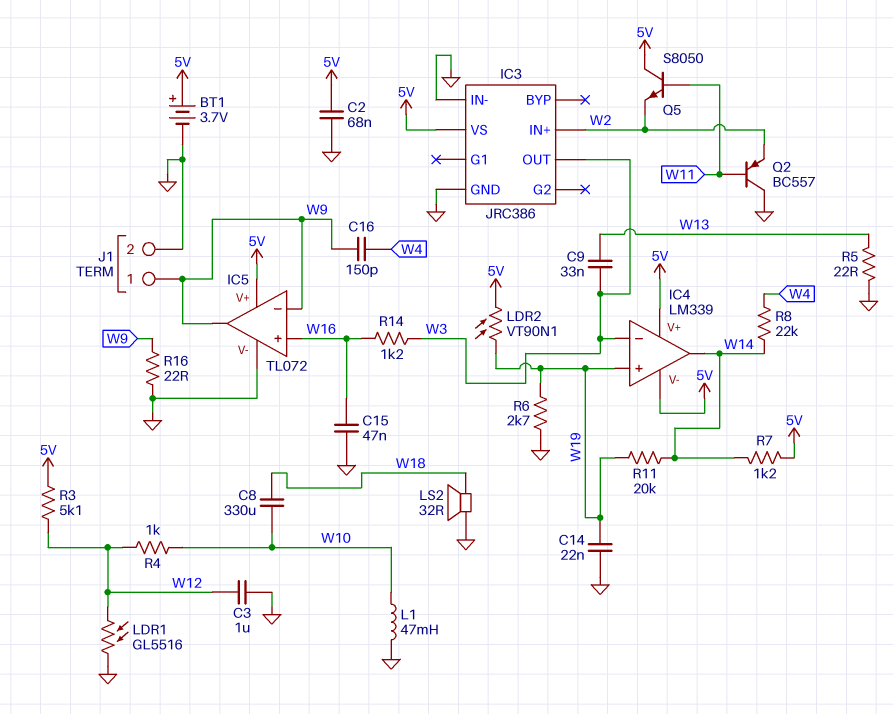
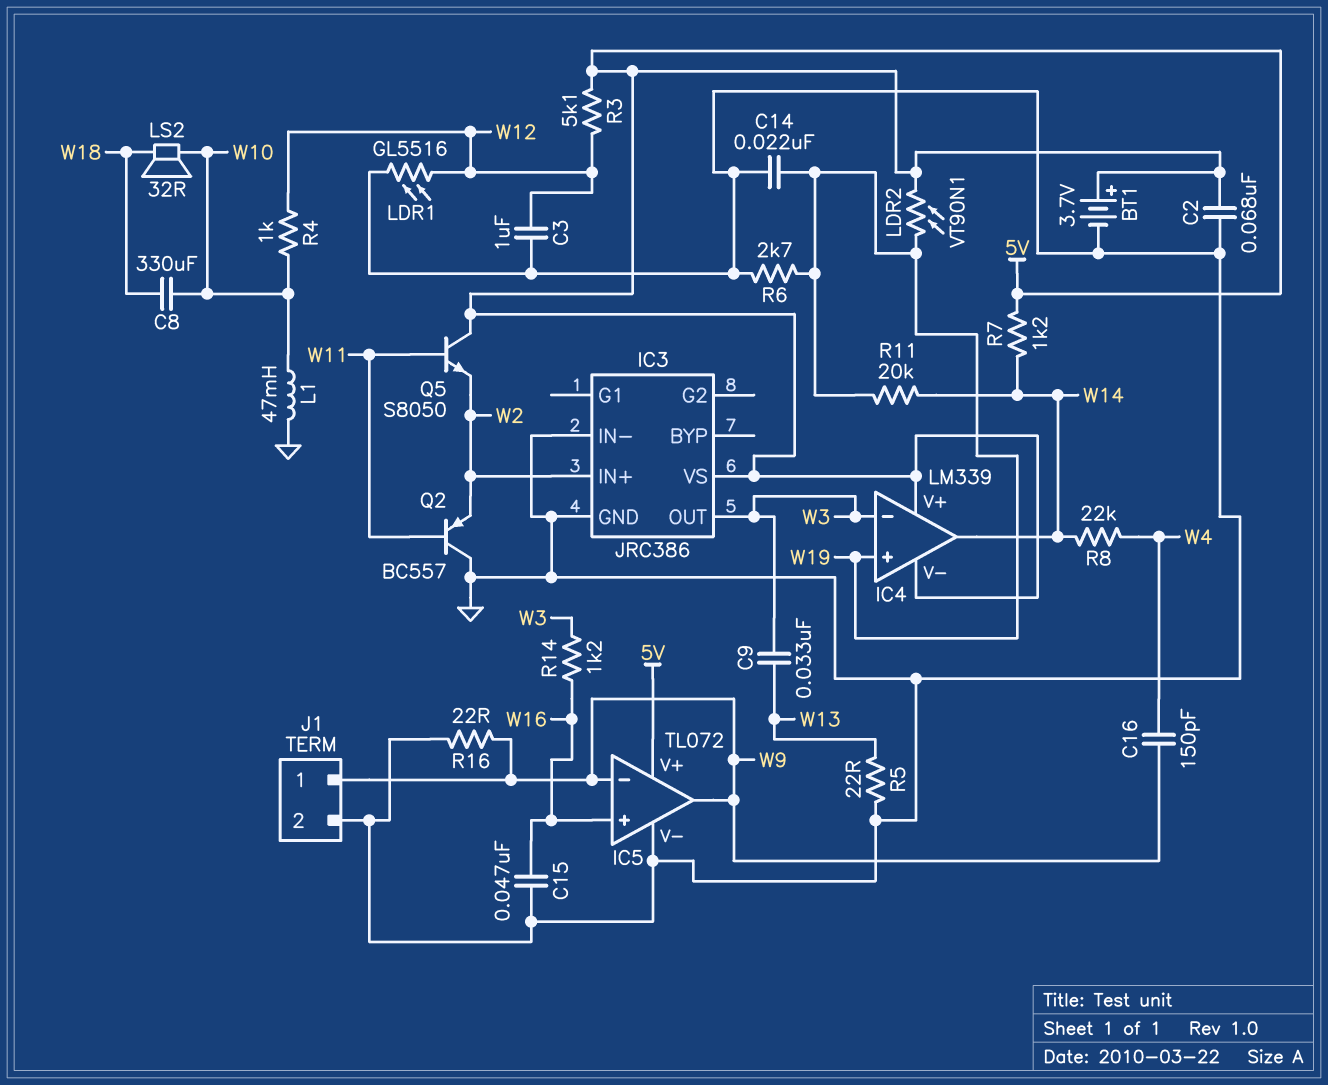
LS2: speaker 32R (GND, W18) -> speaker 32R (W10, W18)

